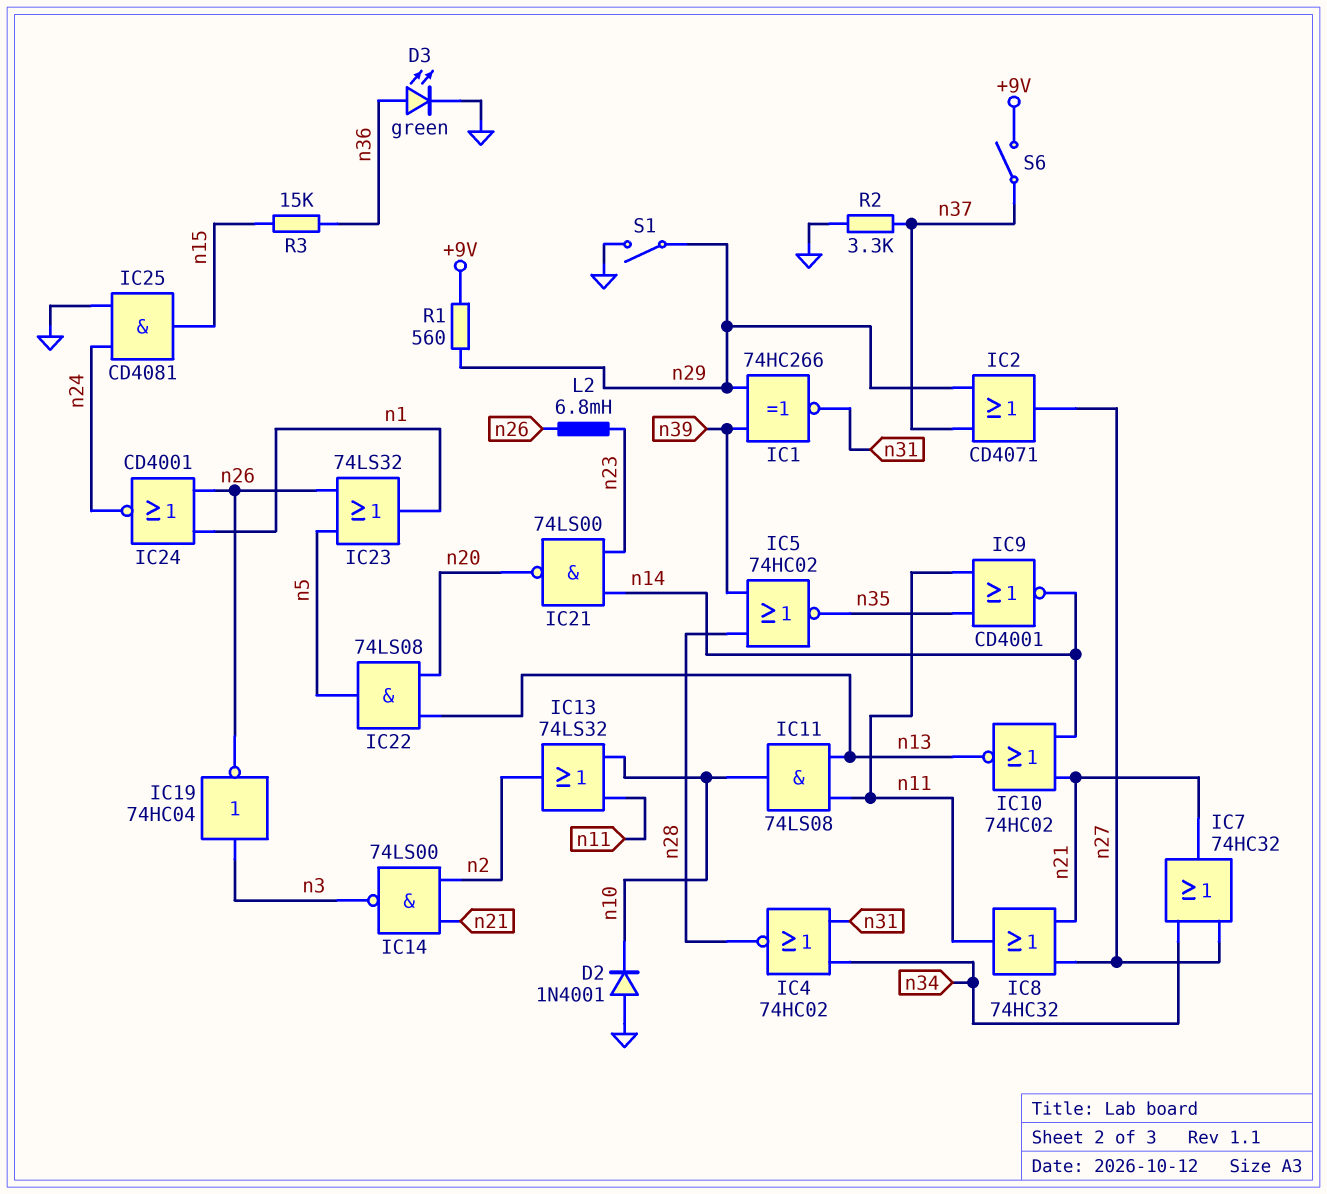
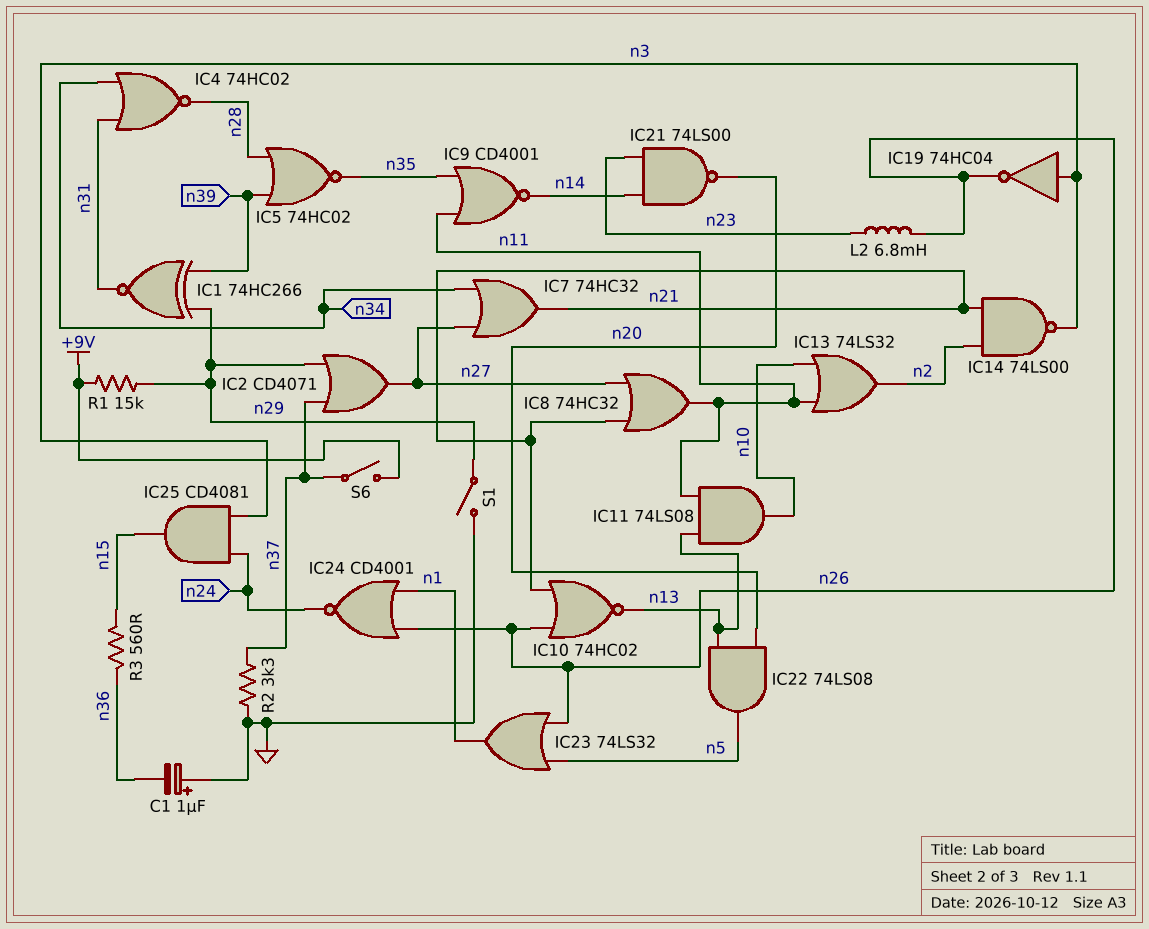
C1: none -> 1uF (plus GND, minus n36)
D2: diode 1N4001 (A GND, K n10) -> none
D3: LED green (A n36, K GND) -> none
IC10: NOR 74HC02 (in n14, in n21, out n13) -> NOR 74HC02 (in n21, in n26, out n13)
IC25: AND CD4081 (in GND, in n24, out n15) -> AND CD4081 (in n3, in n24, out n15)
R1: 560 (+9V, n29) -> 15k (+9V, n29)
R3: 15k (n15, n36) -> 560 (n15, n36)

